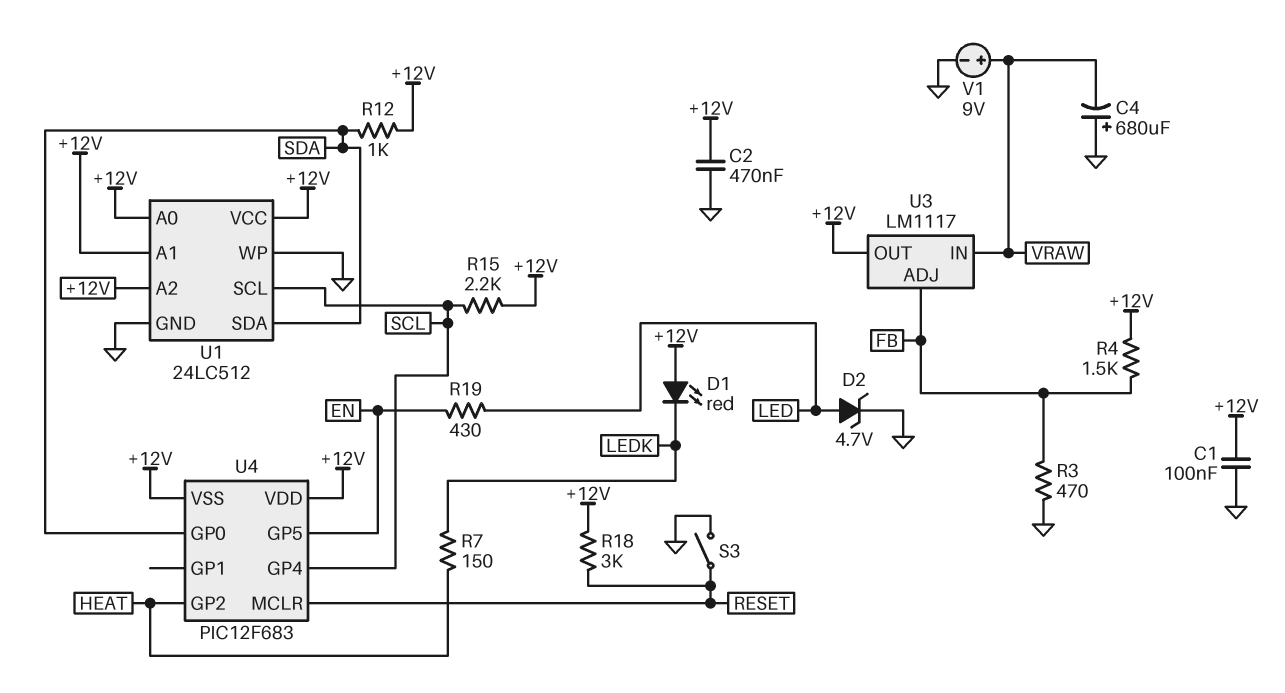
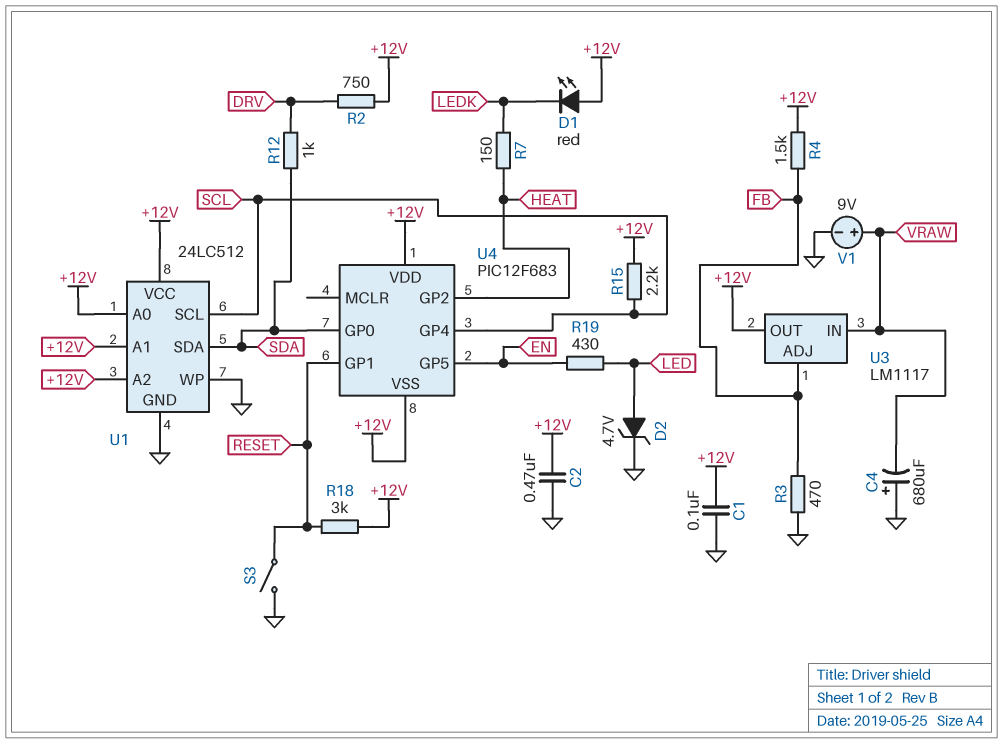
R2: none -> 750 (+12V, DRV)
R12: 1k (+12V, SDA) -> 1k (DRV, SDA)
U4 pin GP1: none -> RESET
U4 pin MCLR: RESET -> none

